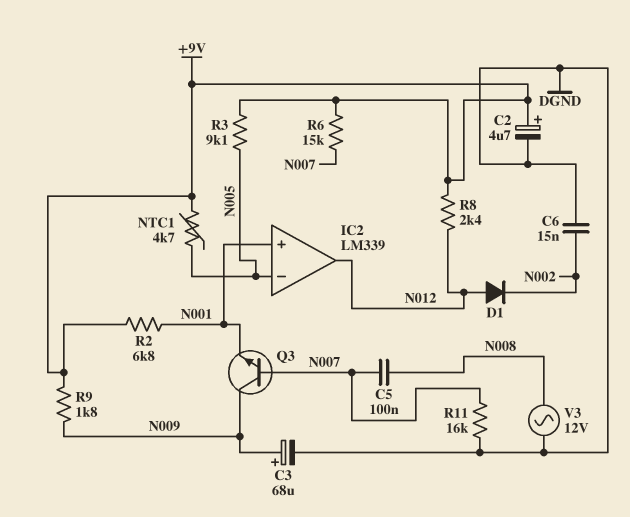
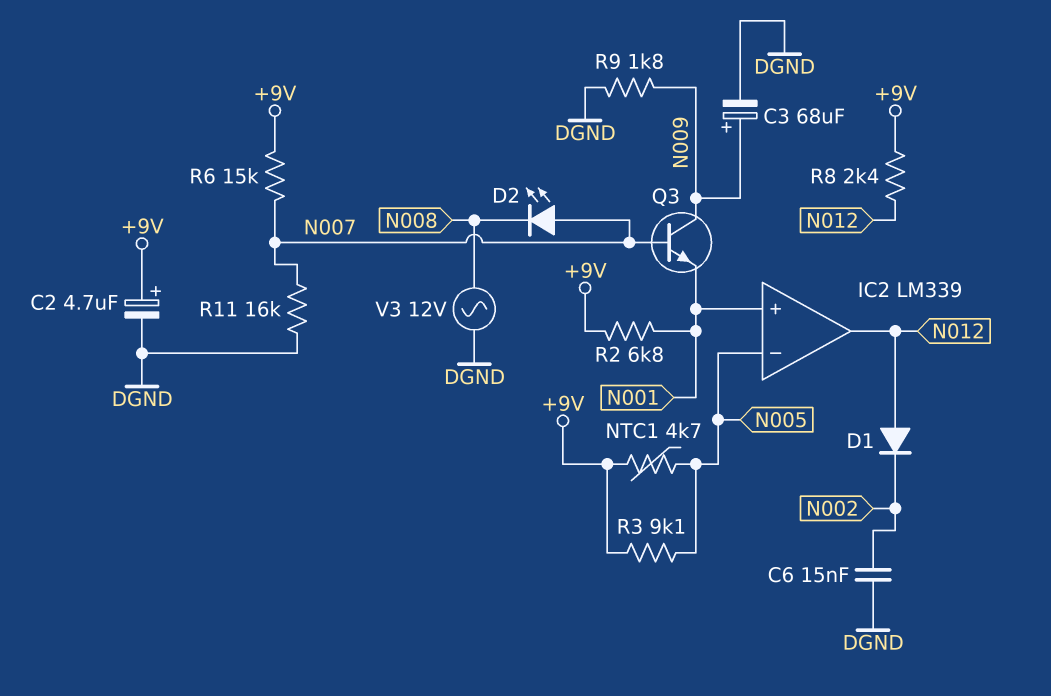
C5: 100nF (N007, N008) -> none
D2: none -> LED (A N007, K N008)
R9: 1.8k (+9V, N009) -> 1.8k (DGND, N009)

